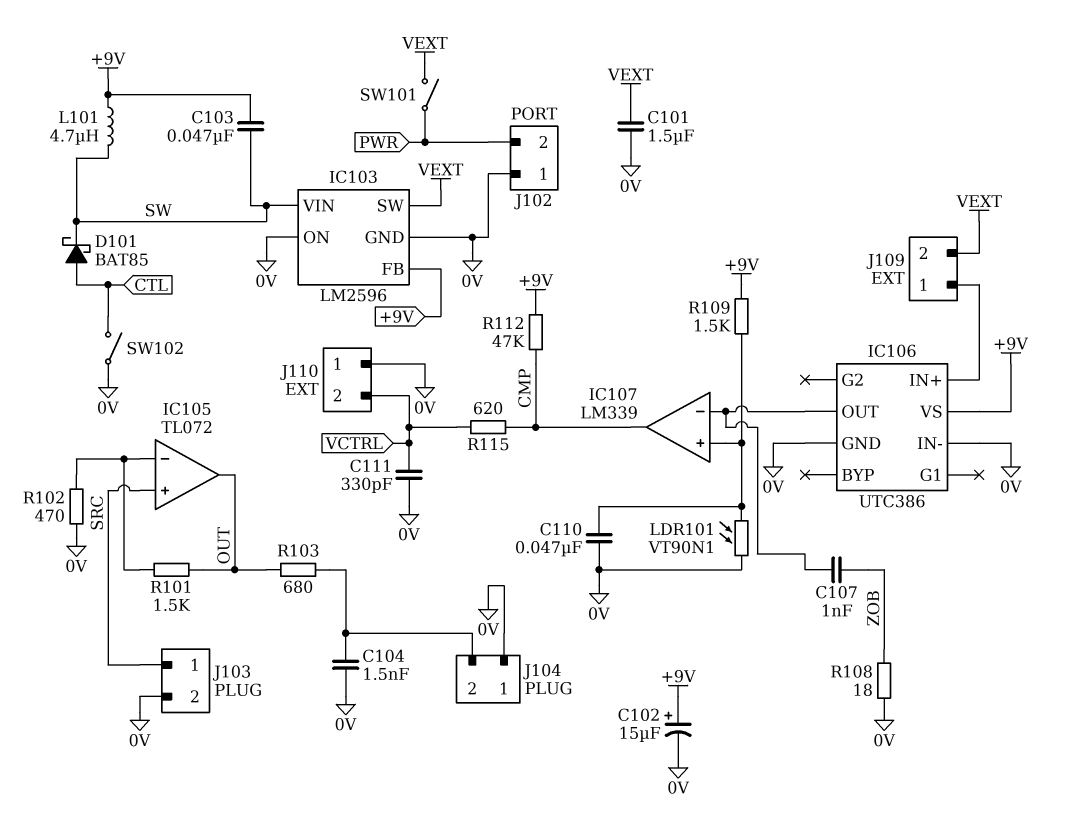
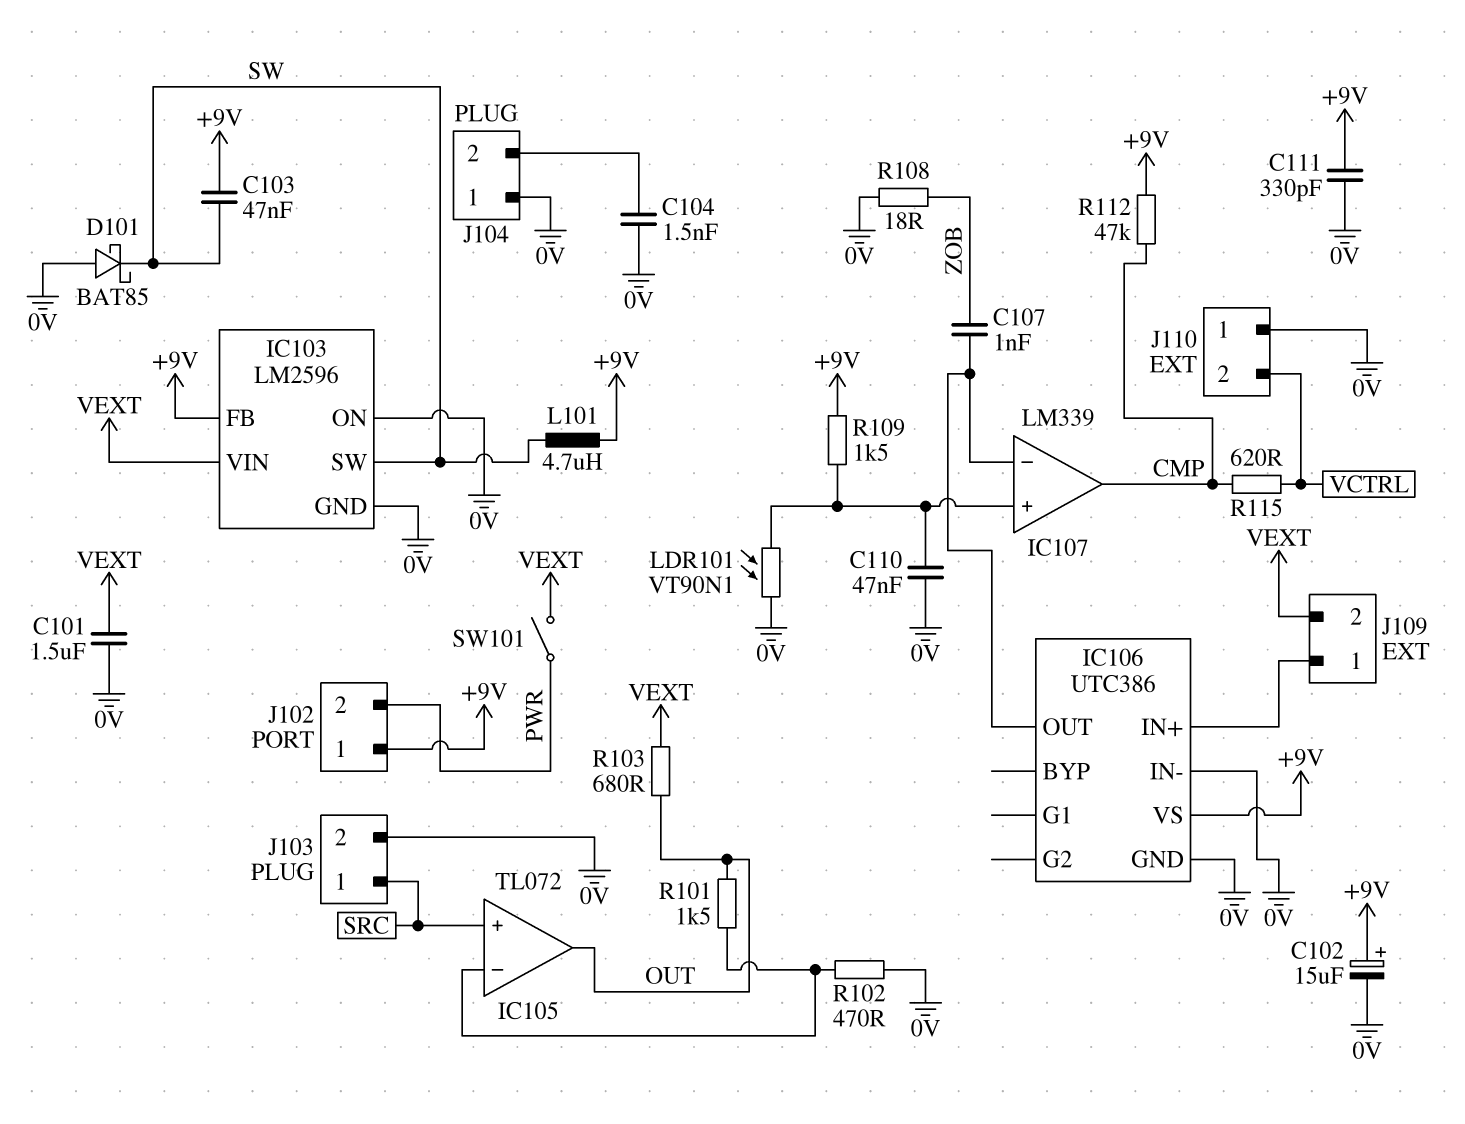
C111: 330pF (0V, VCTRL) -> 330pF (+9V, 0V)
D101: schottky BAT85 (A CTL, K SW) -> schottky BAT85 (A 0V, K SW)
IC103 pin SW: VEXT -> SW
IC103 pin VIN: SW -> VEXT
J102 pin 1: 0V -> +9V
R103: 680 (J104/2, OUT) -> 680 (OUT, VEXT)
SW102: switch (0V, CTL) -> none

